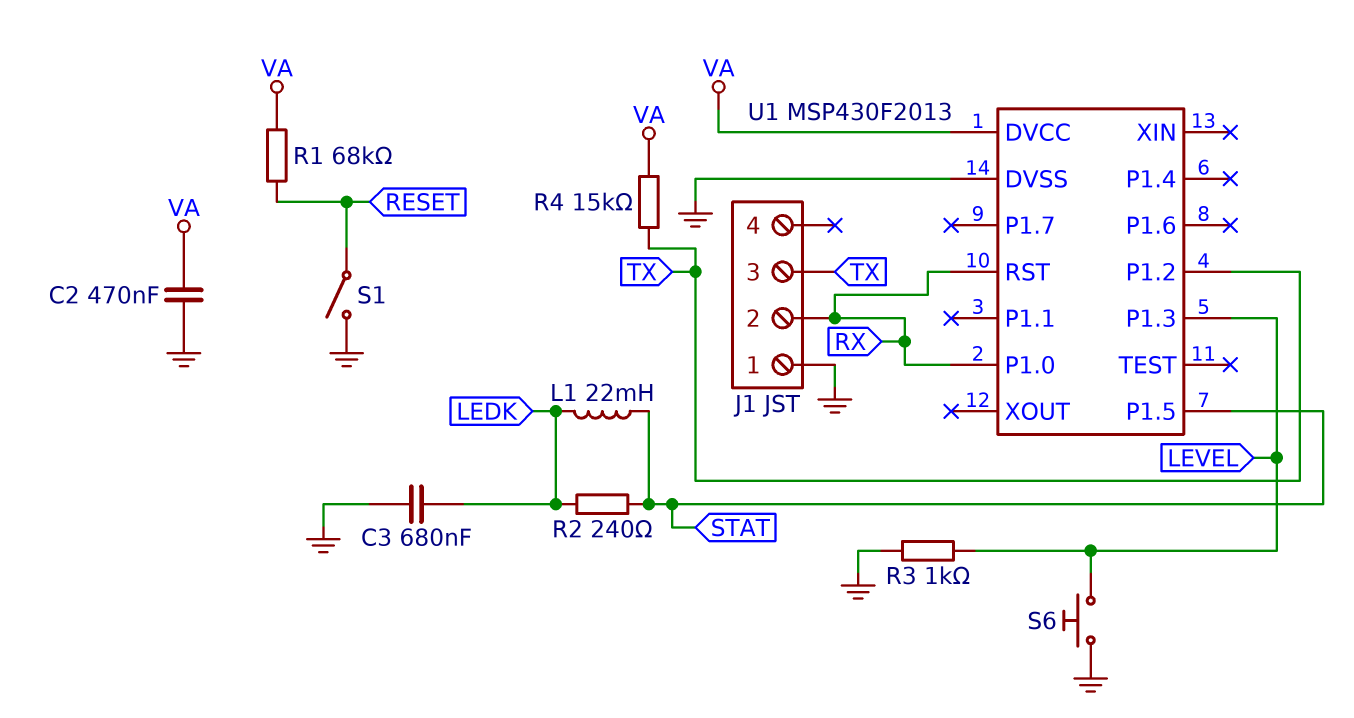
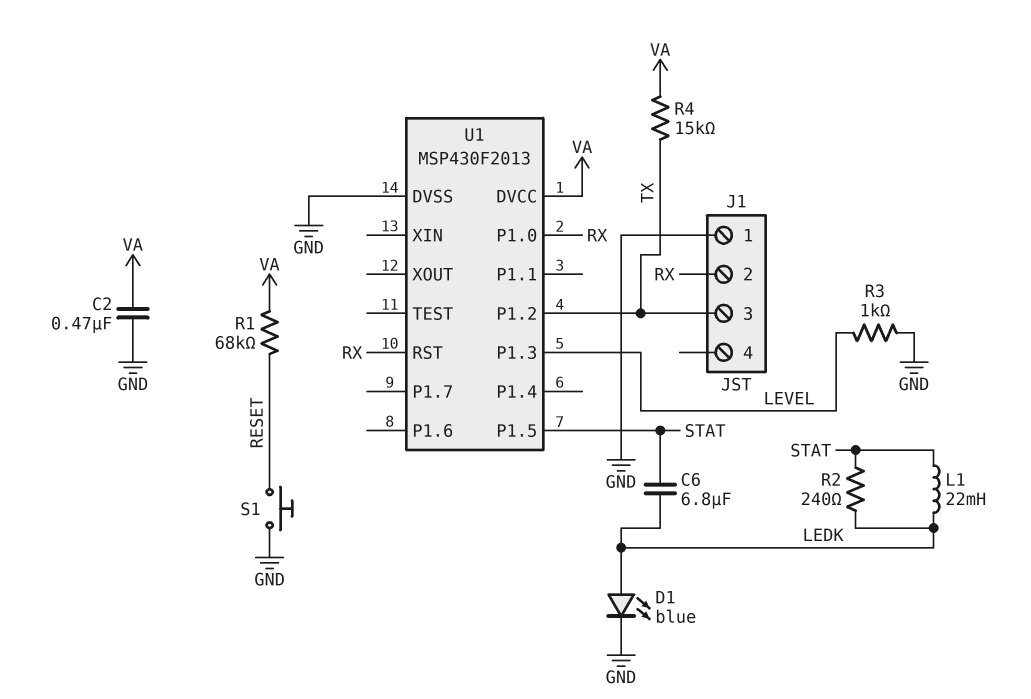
C3: 680nF (GND, LEDK) -> none
C6: none -> 6.8uF (LEDK, STAT)
D1: none -> LED blue (A LEDK, K GND)
S1: switch (GND, RESET) -> button (GND, RESET)
S6: button (GND, LEVEL) -> none

